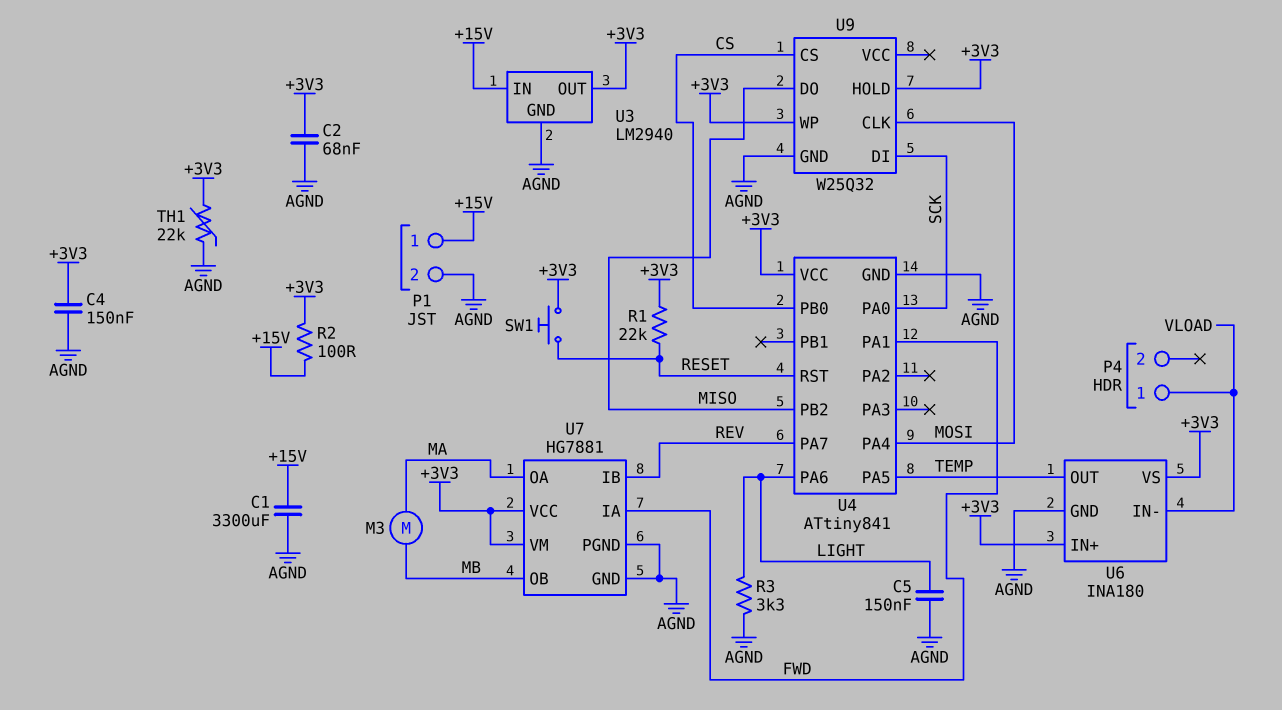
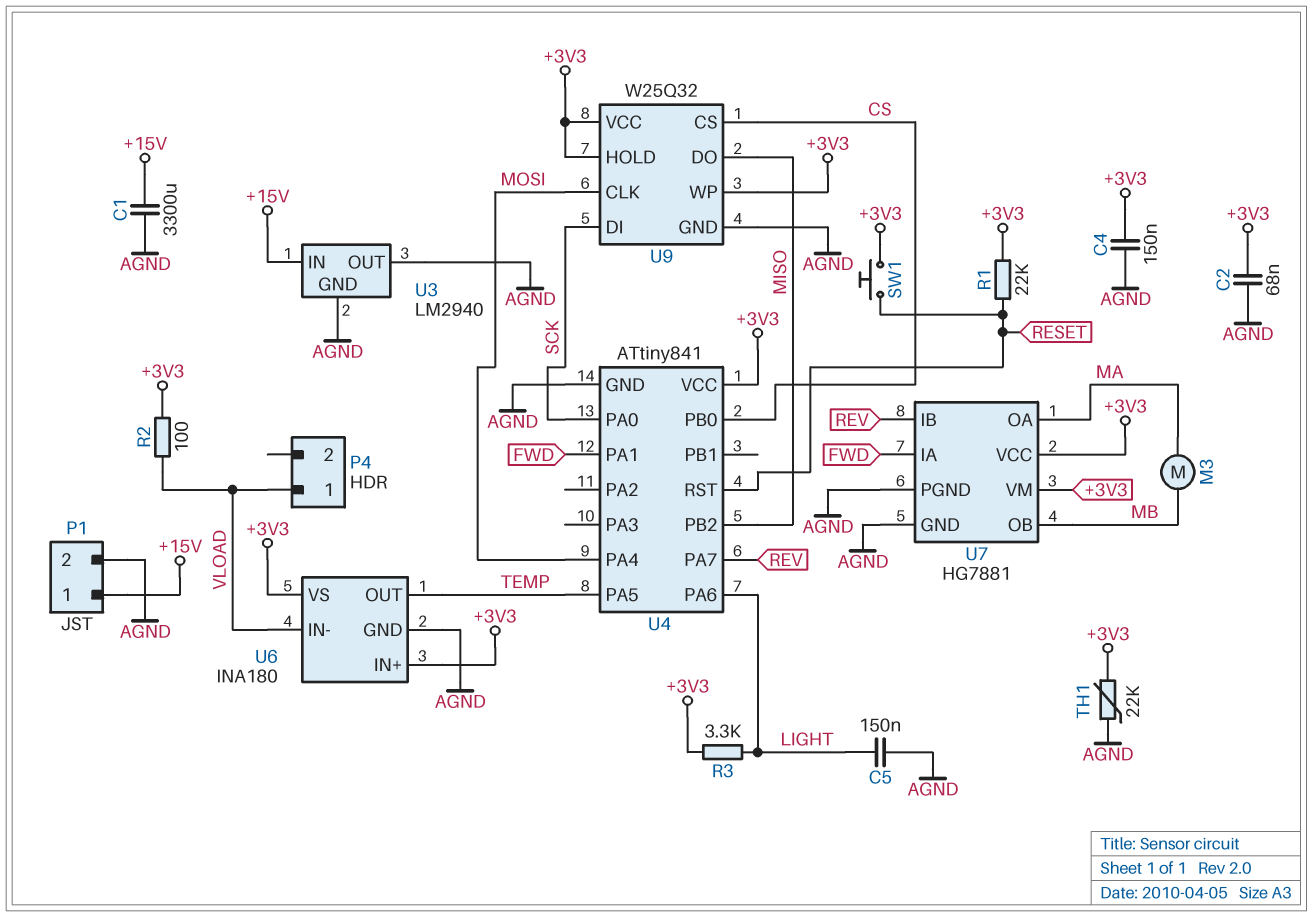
R2: 100 (+3V3, +15V) -> 100 (+3V3, VLOAD)
R3: 3.3k (AGND, LIGHT) -> 3.3k (+3V3, LIGHT)
U3 pin OUT: +3V3 -> AGND
U9 pin VCC: none -> +3V3

